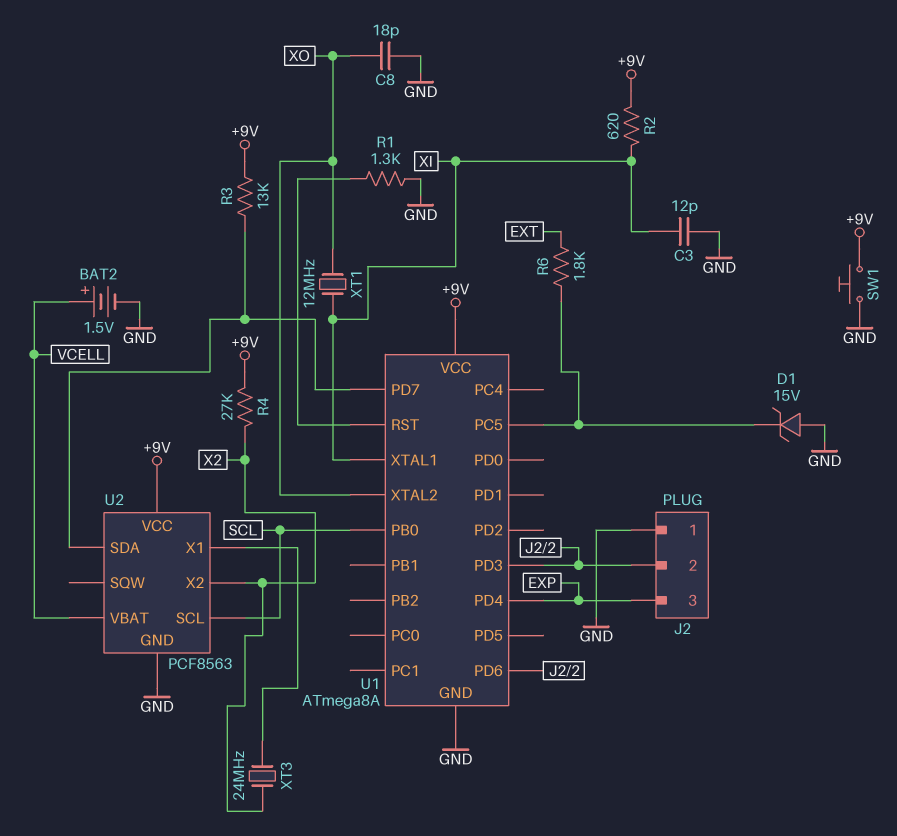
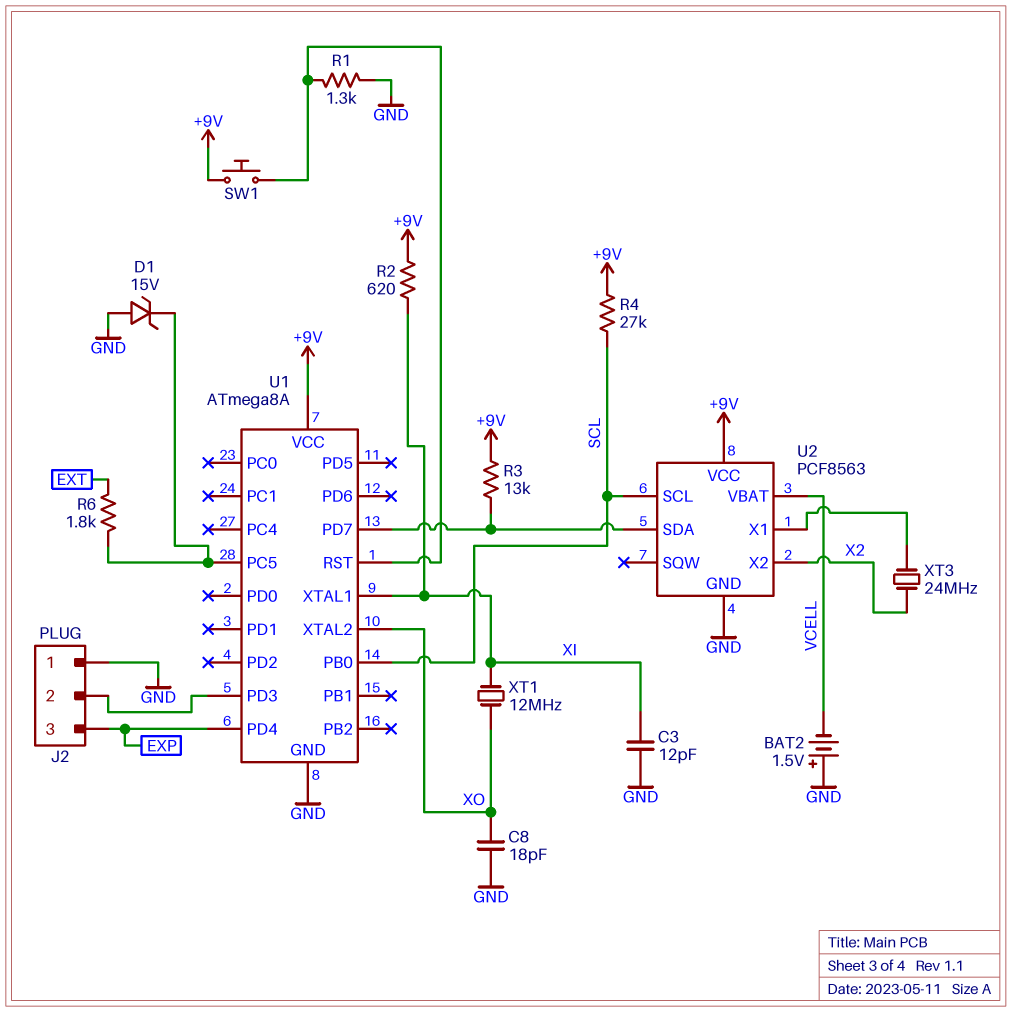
BAT2: 1.5V (plus VCELL, minus GND) -> 1.5V (plus GND, minus VCELL)
R4: 27k (+9V, X2) -> 27k (+9V, SCL)
SW1: button (+9V, GND) -> button (+9V, U1/RST)
U1 pin PD6: J2/2 -> none

